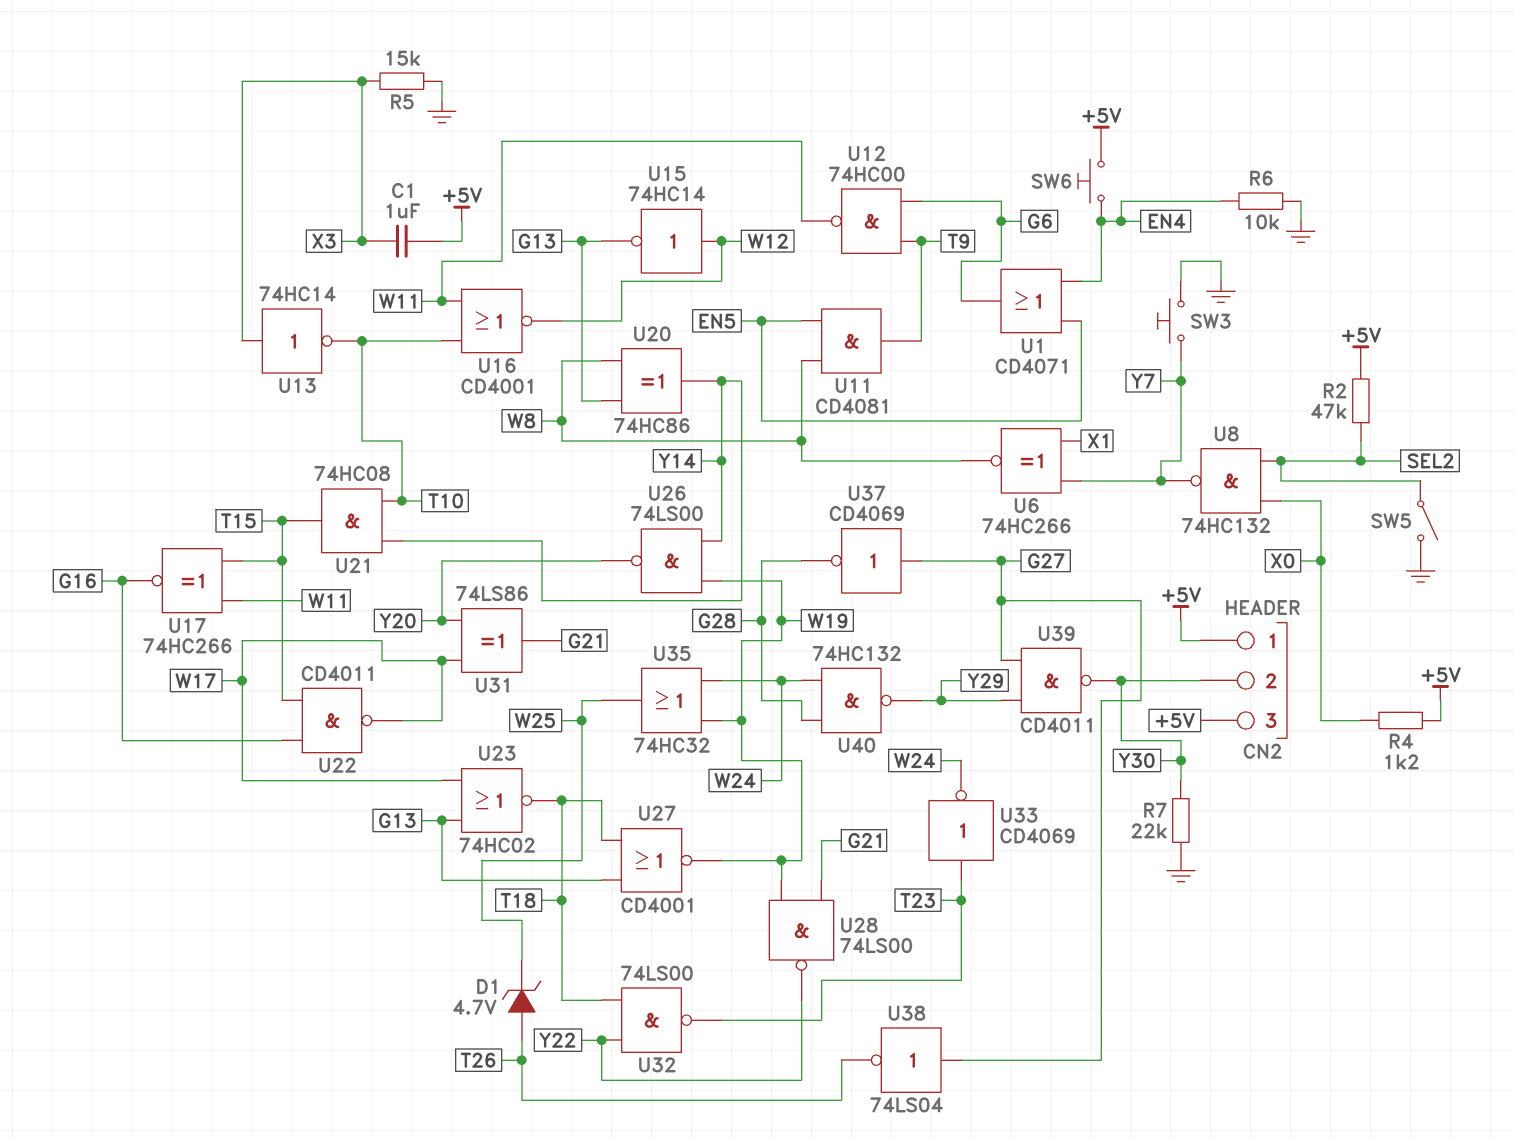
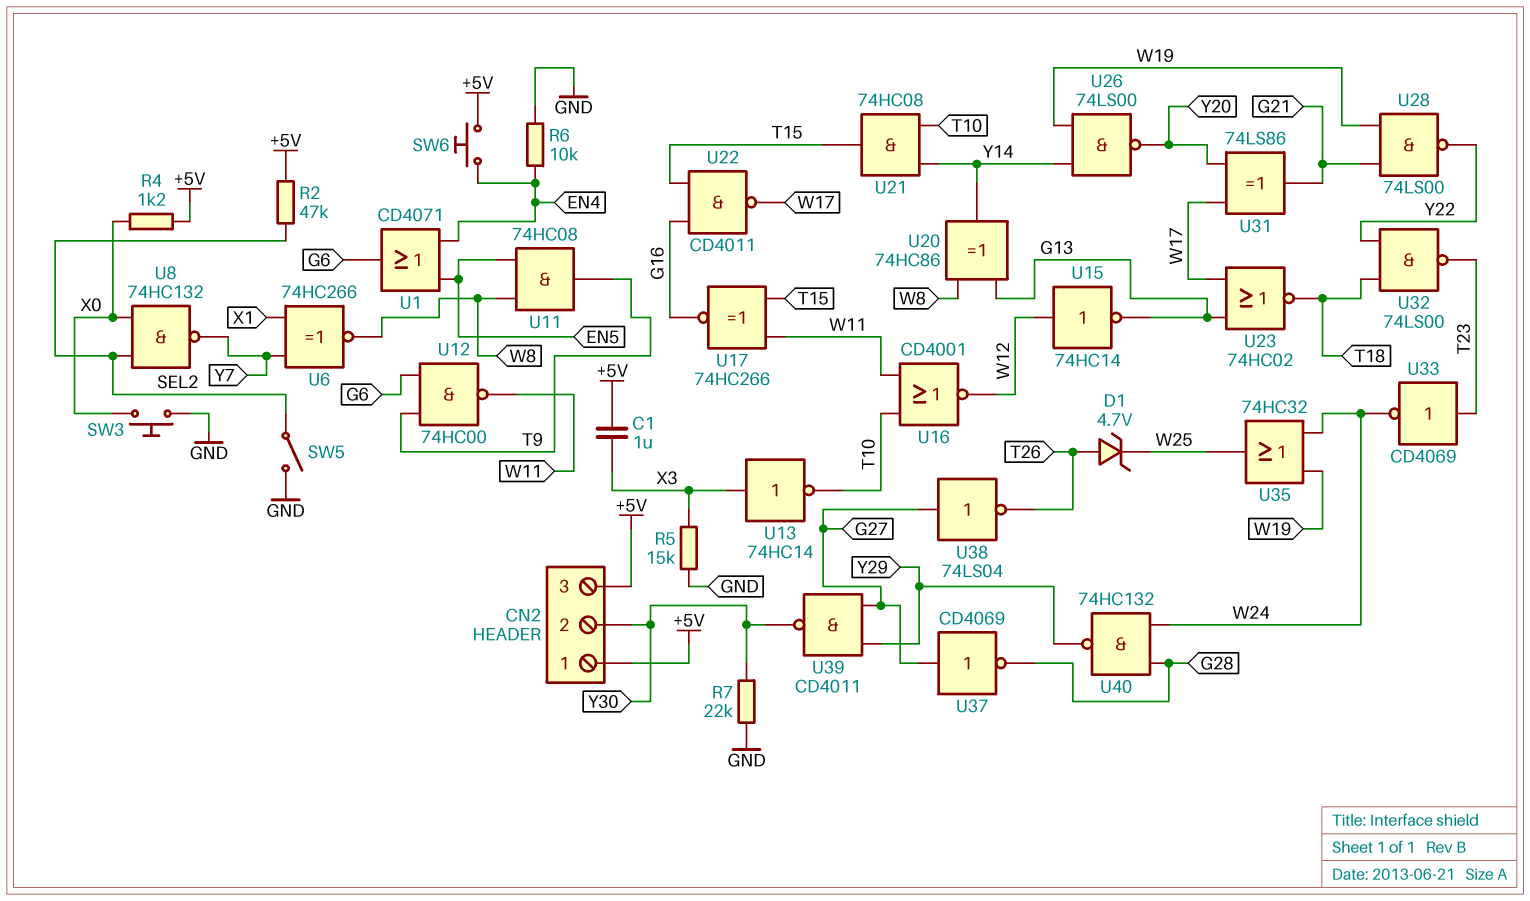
SW3: button (GND, Y7) -> button (GND, X0)
U11: AND CD4081 (in EN5, in W8, out T9) -> AND 74HC08 (in EN5, in W8, out T9)
U27: NOR CD4001 (in G13, in T18, out W19) -> none

